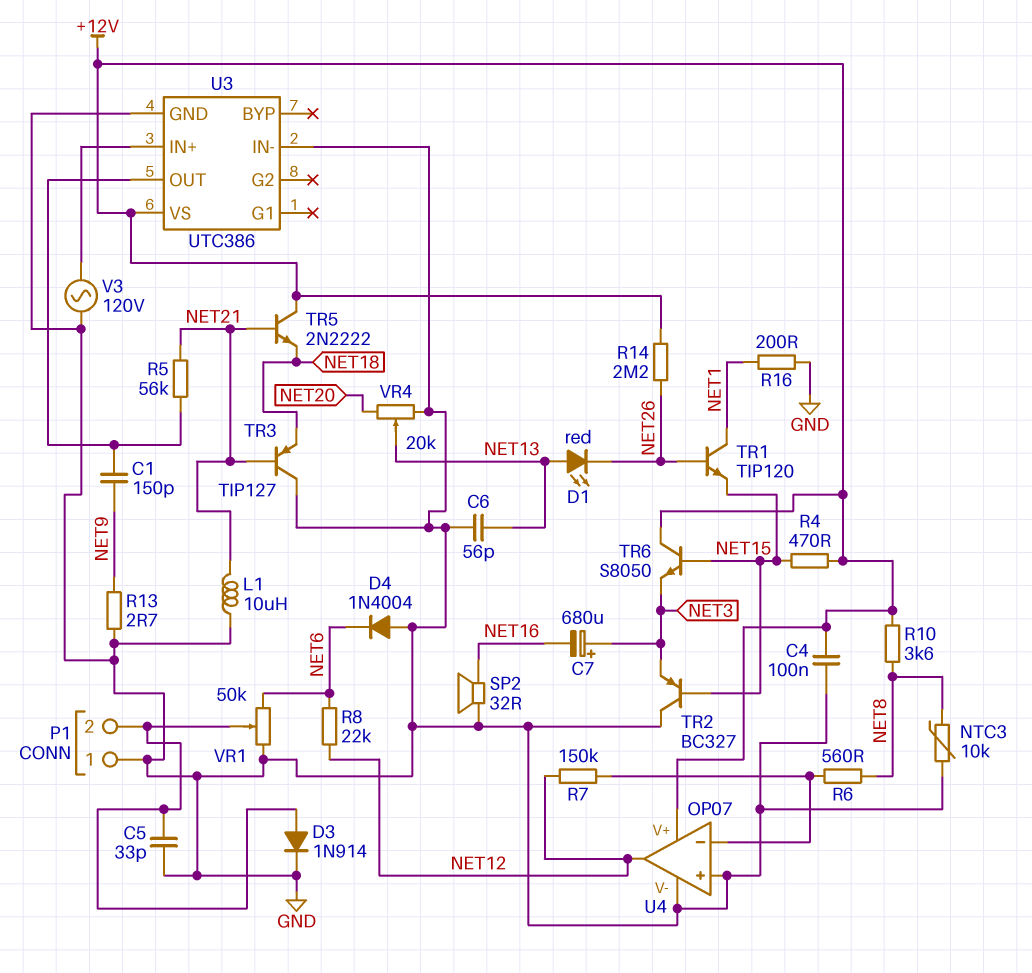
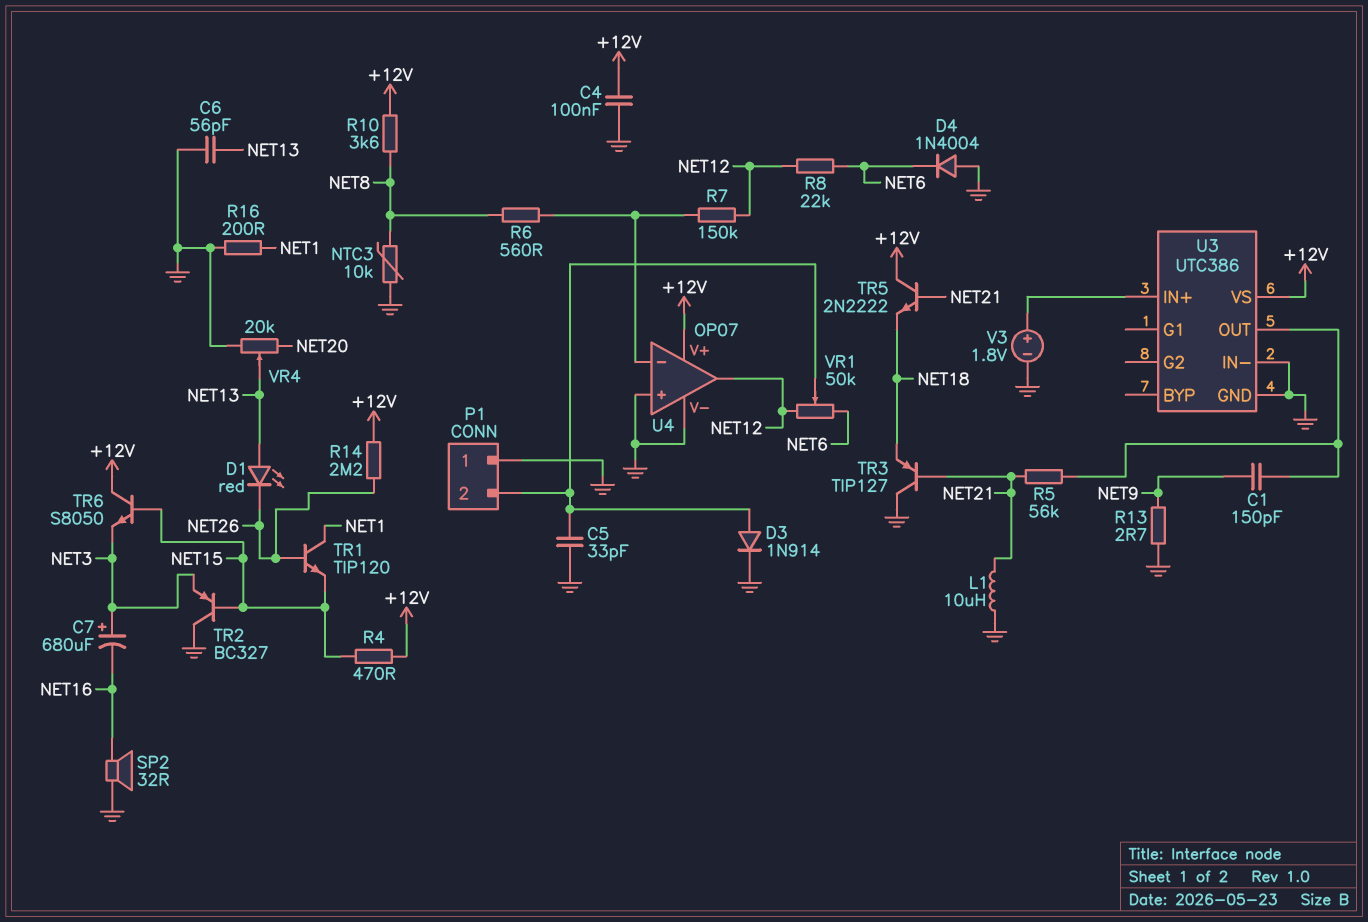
V3: AC 120V (GND, U3/IN+) -> 1.8V (plus U3/IN+, minus GND)
VR1: 50k (GND, NET6, wiper P1/2) -> 50k (NET6, NET12, wiper P1/2)

